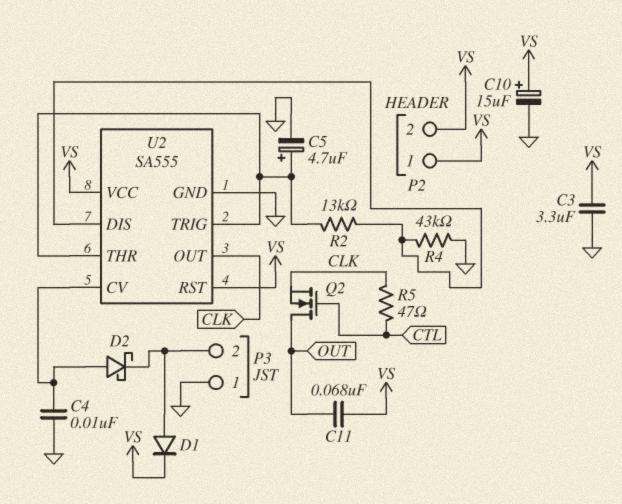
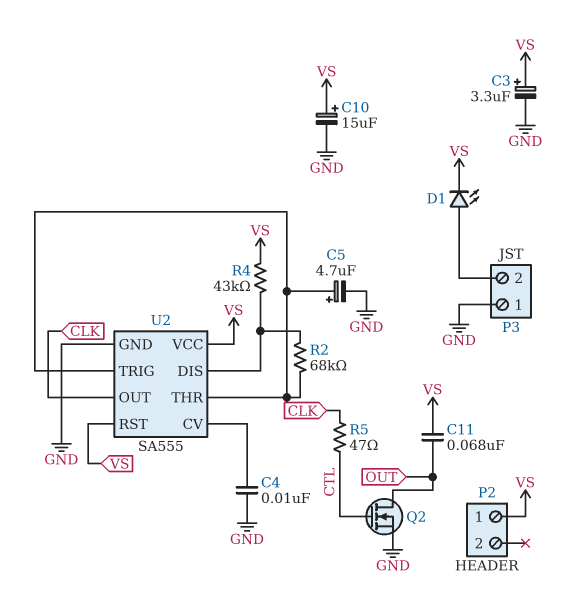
C3: 3.3uF (GND, VS) -> 3.3uF (plus VS, minus GND)
D1: diode (A P3/2, K VS) -> LED (A P3/2, K VS)
D2: schottky (A U2/CV, K P3/2) -> none
P2 pin 2: VS -> none
Q2: NMOS (G CTL, D OUT, S CLK) -> NMOS (G CTL, D OUT, S GND)
R2: 13k (U2/DIS, U2/THR) -> 68k (U2/DIS, U2/THR)
R4: 43k (GND, U2/DIS) -> 43k (U2/DIS, VS)

